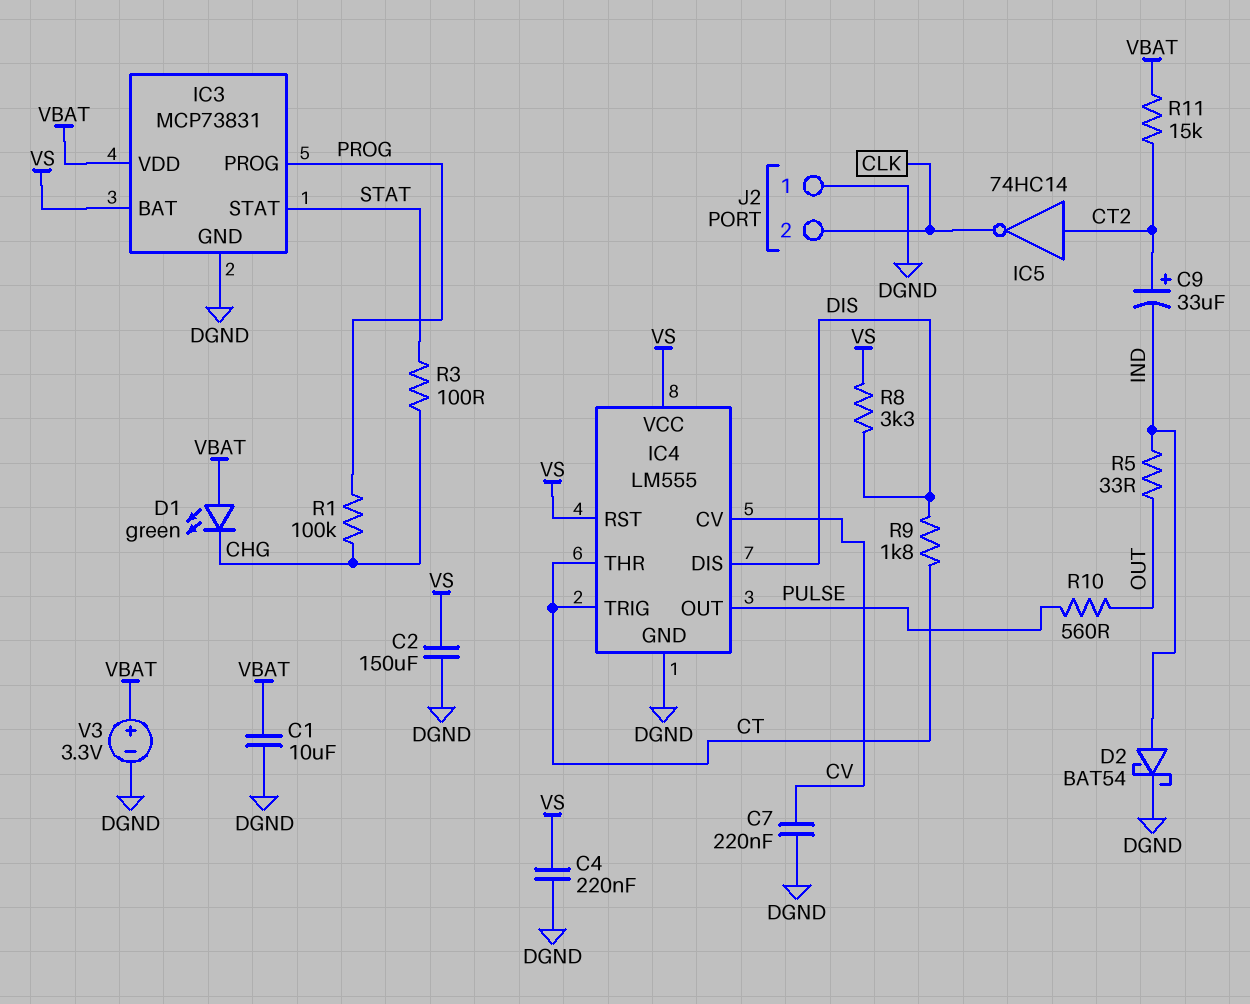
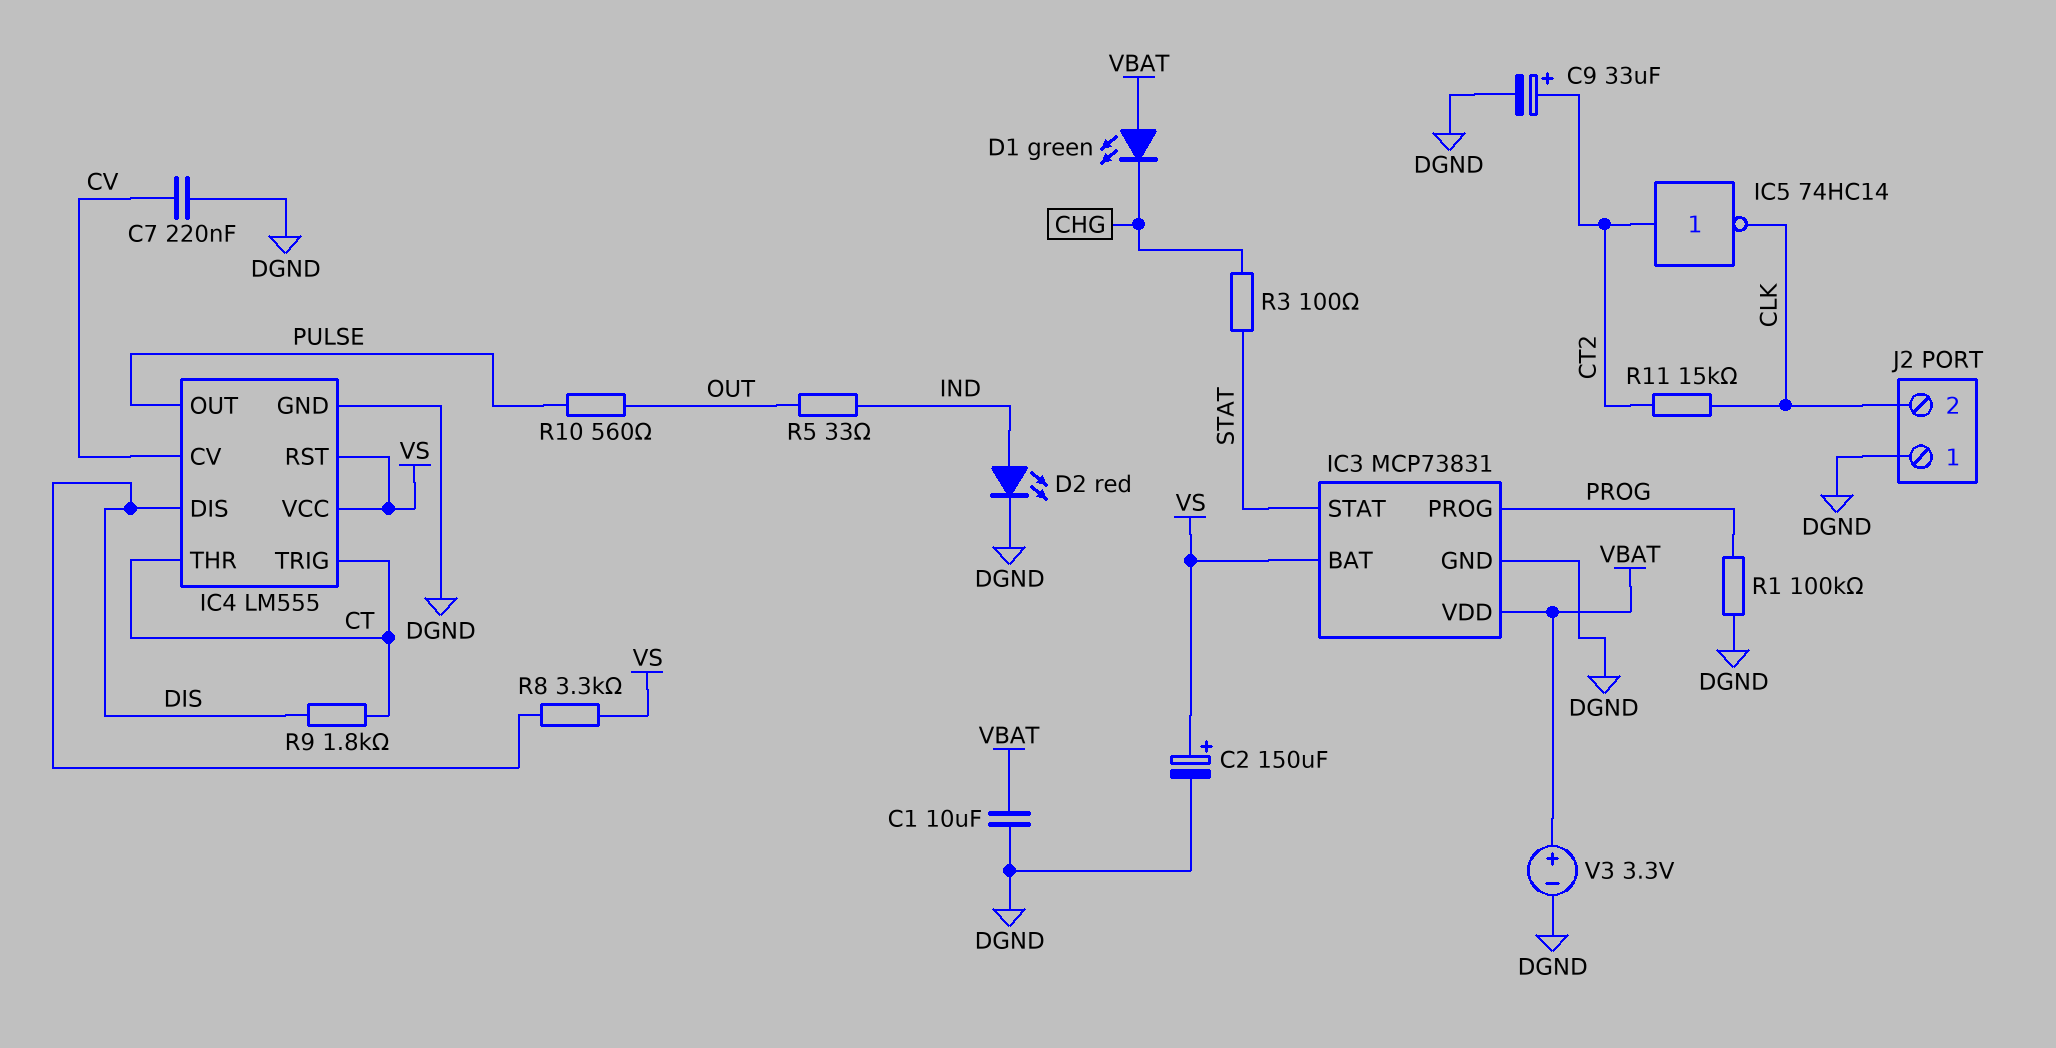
C2: 150uF (DGND, VS) -> 150uF (plus VS, minus DGND)
C4: 220nF (DGND, VS) -> none
C9: 33uF (plus CT2, minus IND) -> 33uF (plus CT2, minus DGND)
D2: schottky BAT54 (A IND, K DGND) -> LED red (A IND, K DGND)
R1: 100k (CHG, PROG) -> 100k (DGND, PROG)
R11: 15k (CT2, VBAT) -> 15k (CLK, CT2)

